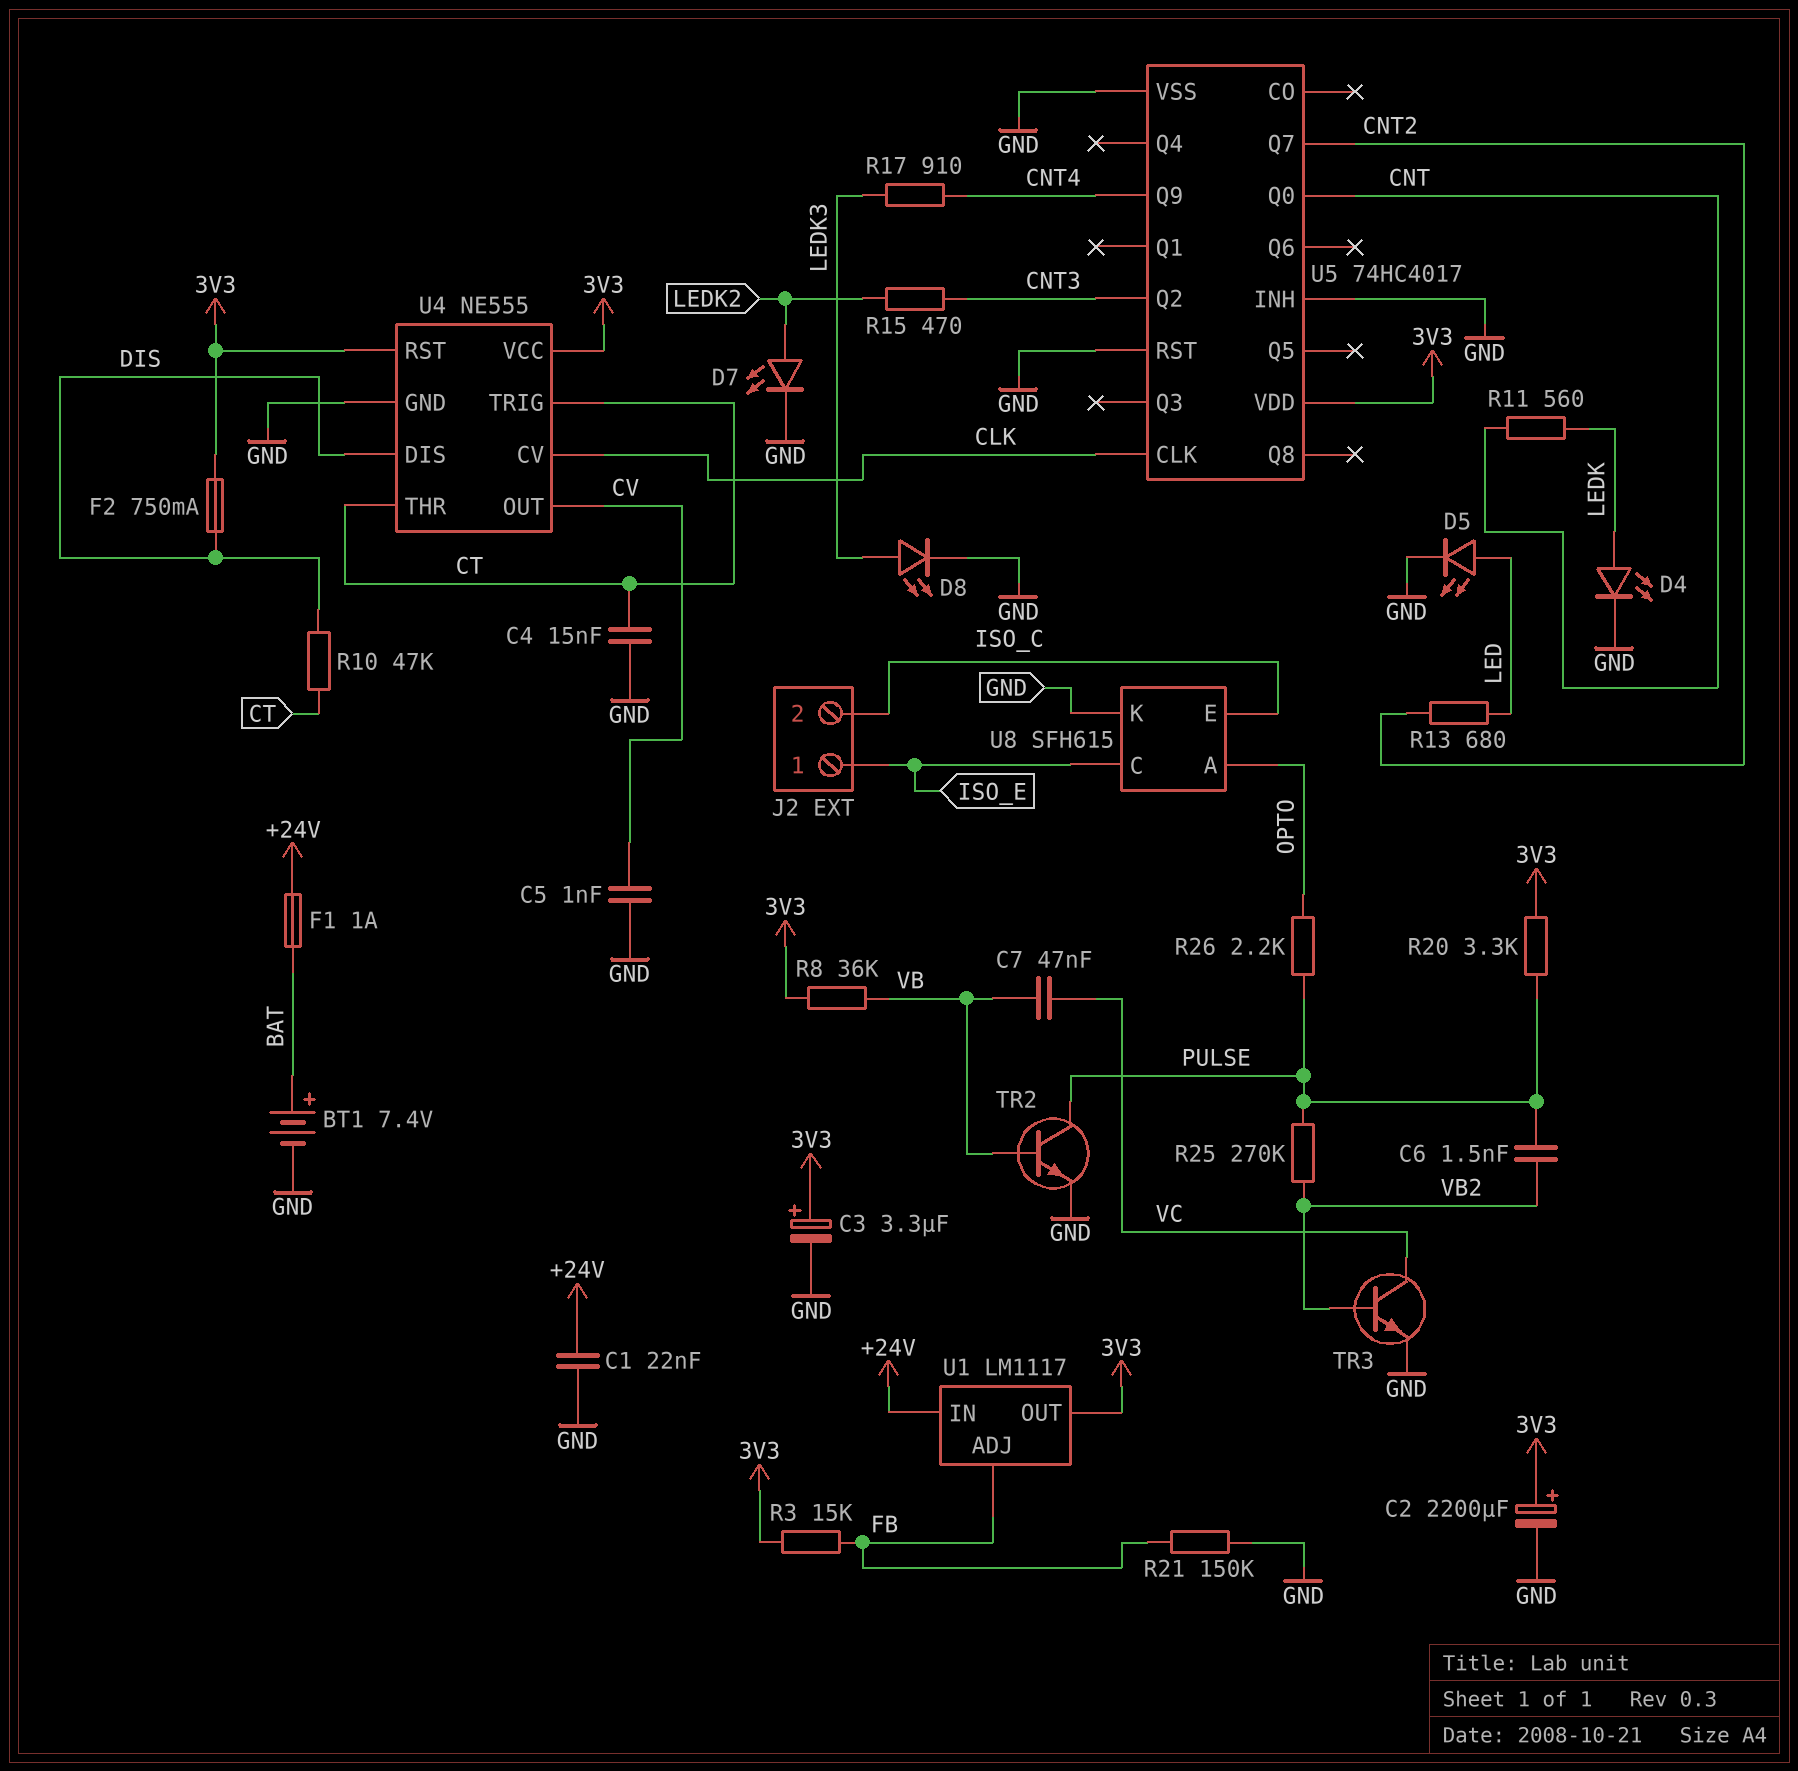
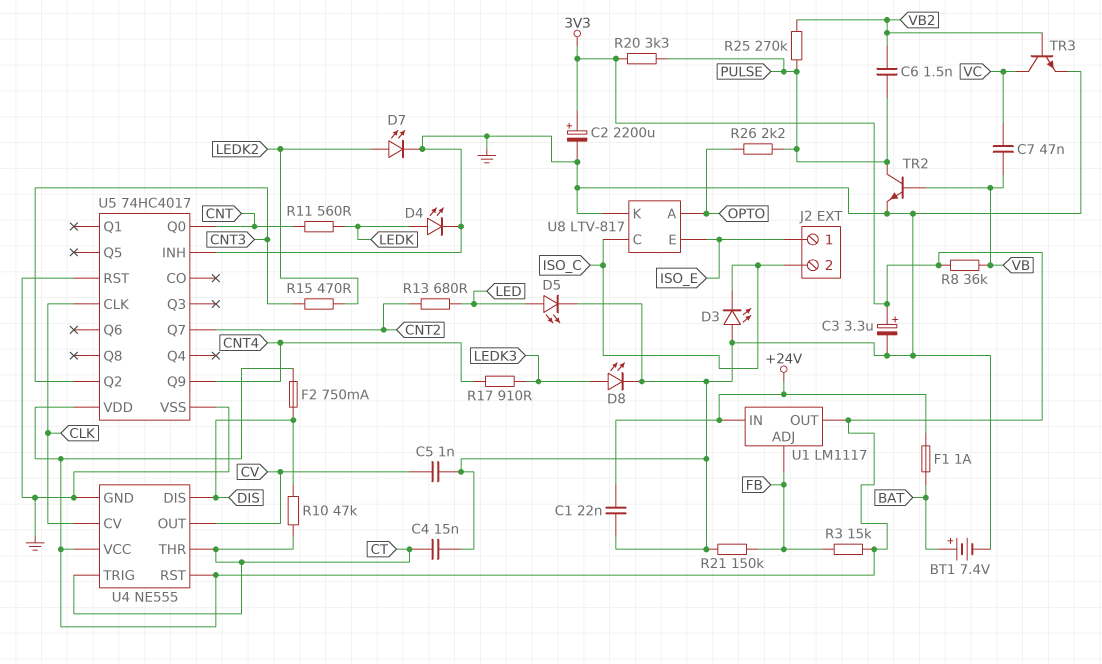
D3: none -> LED (A GND, K ISO_C)
U8: SFH615 -> LTV-817
U8 pin C: ISO_E -> ISO_C
U8 pin E: ISO_C -> ISO_E

